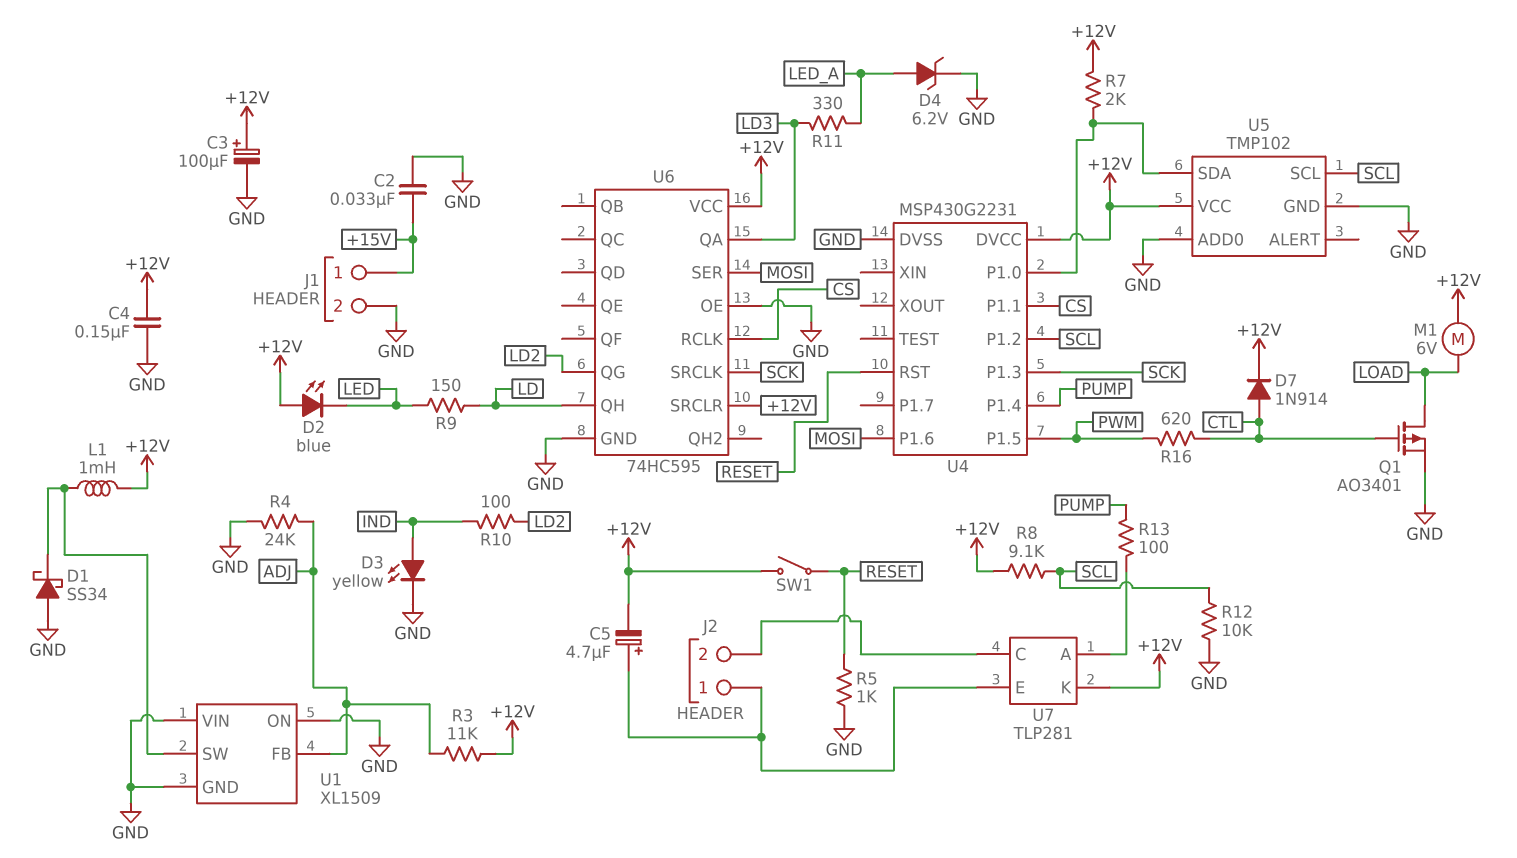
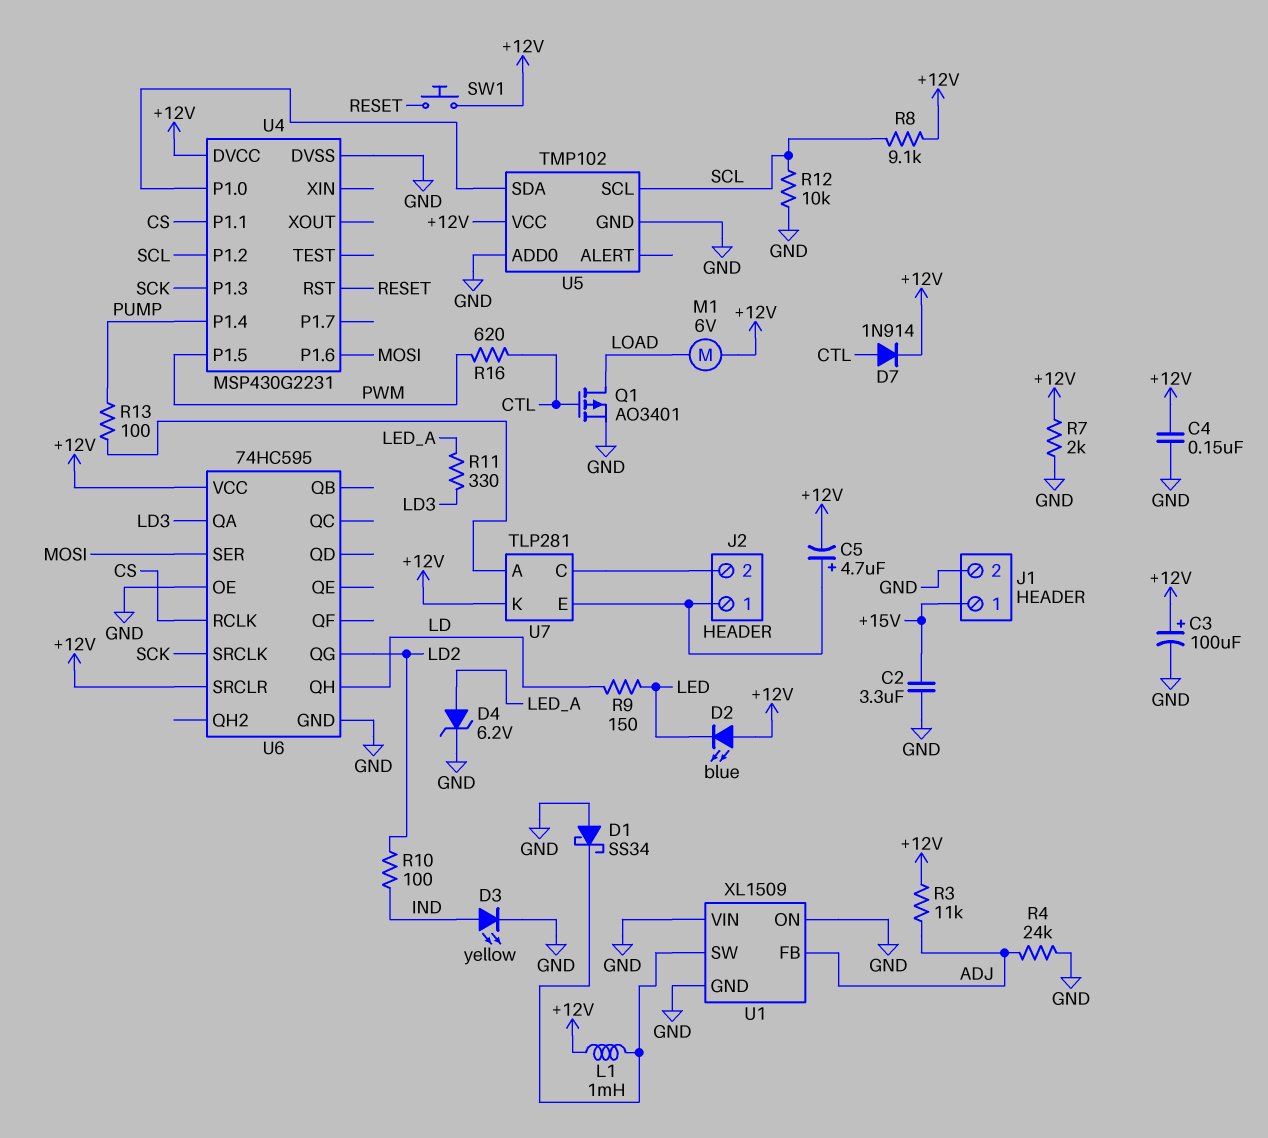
C2: 33nF (+15V, GND) -> 3.3uF (+15V, GND)
R5: 1k (GND, RESET) -> none
R7: 2k (+12V, U4/P1.0) -> 2k (+12V, GND)
SW1: switch (+12V, RESET) -> button (+12V, RESET)

